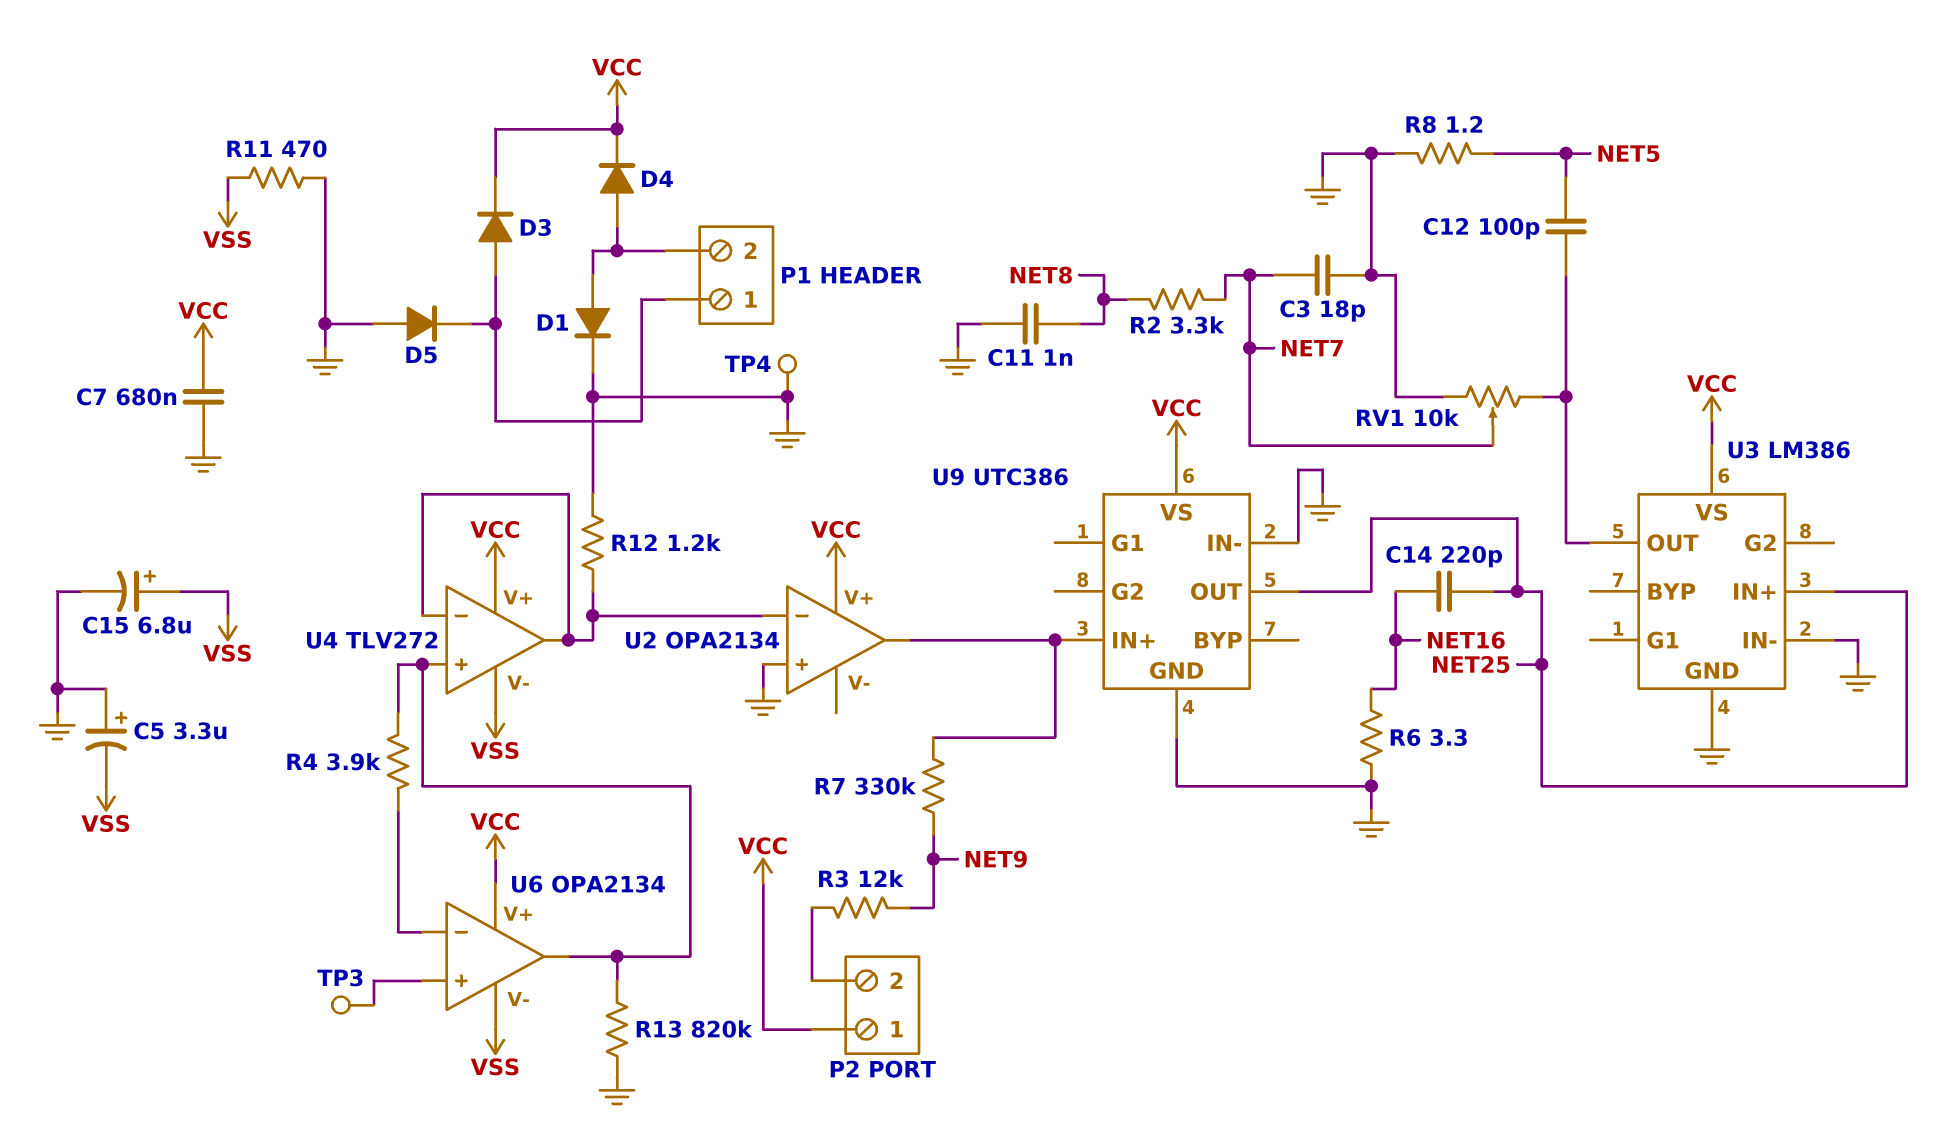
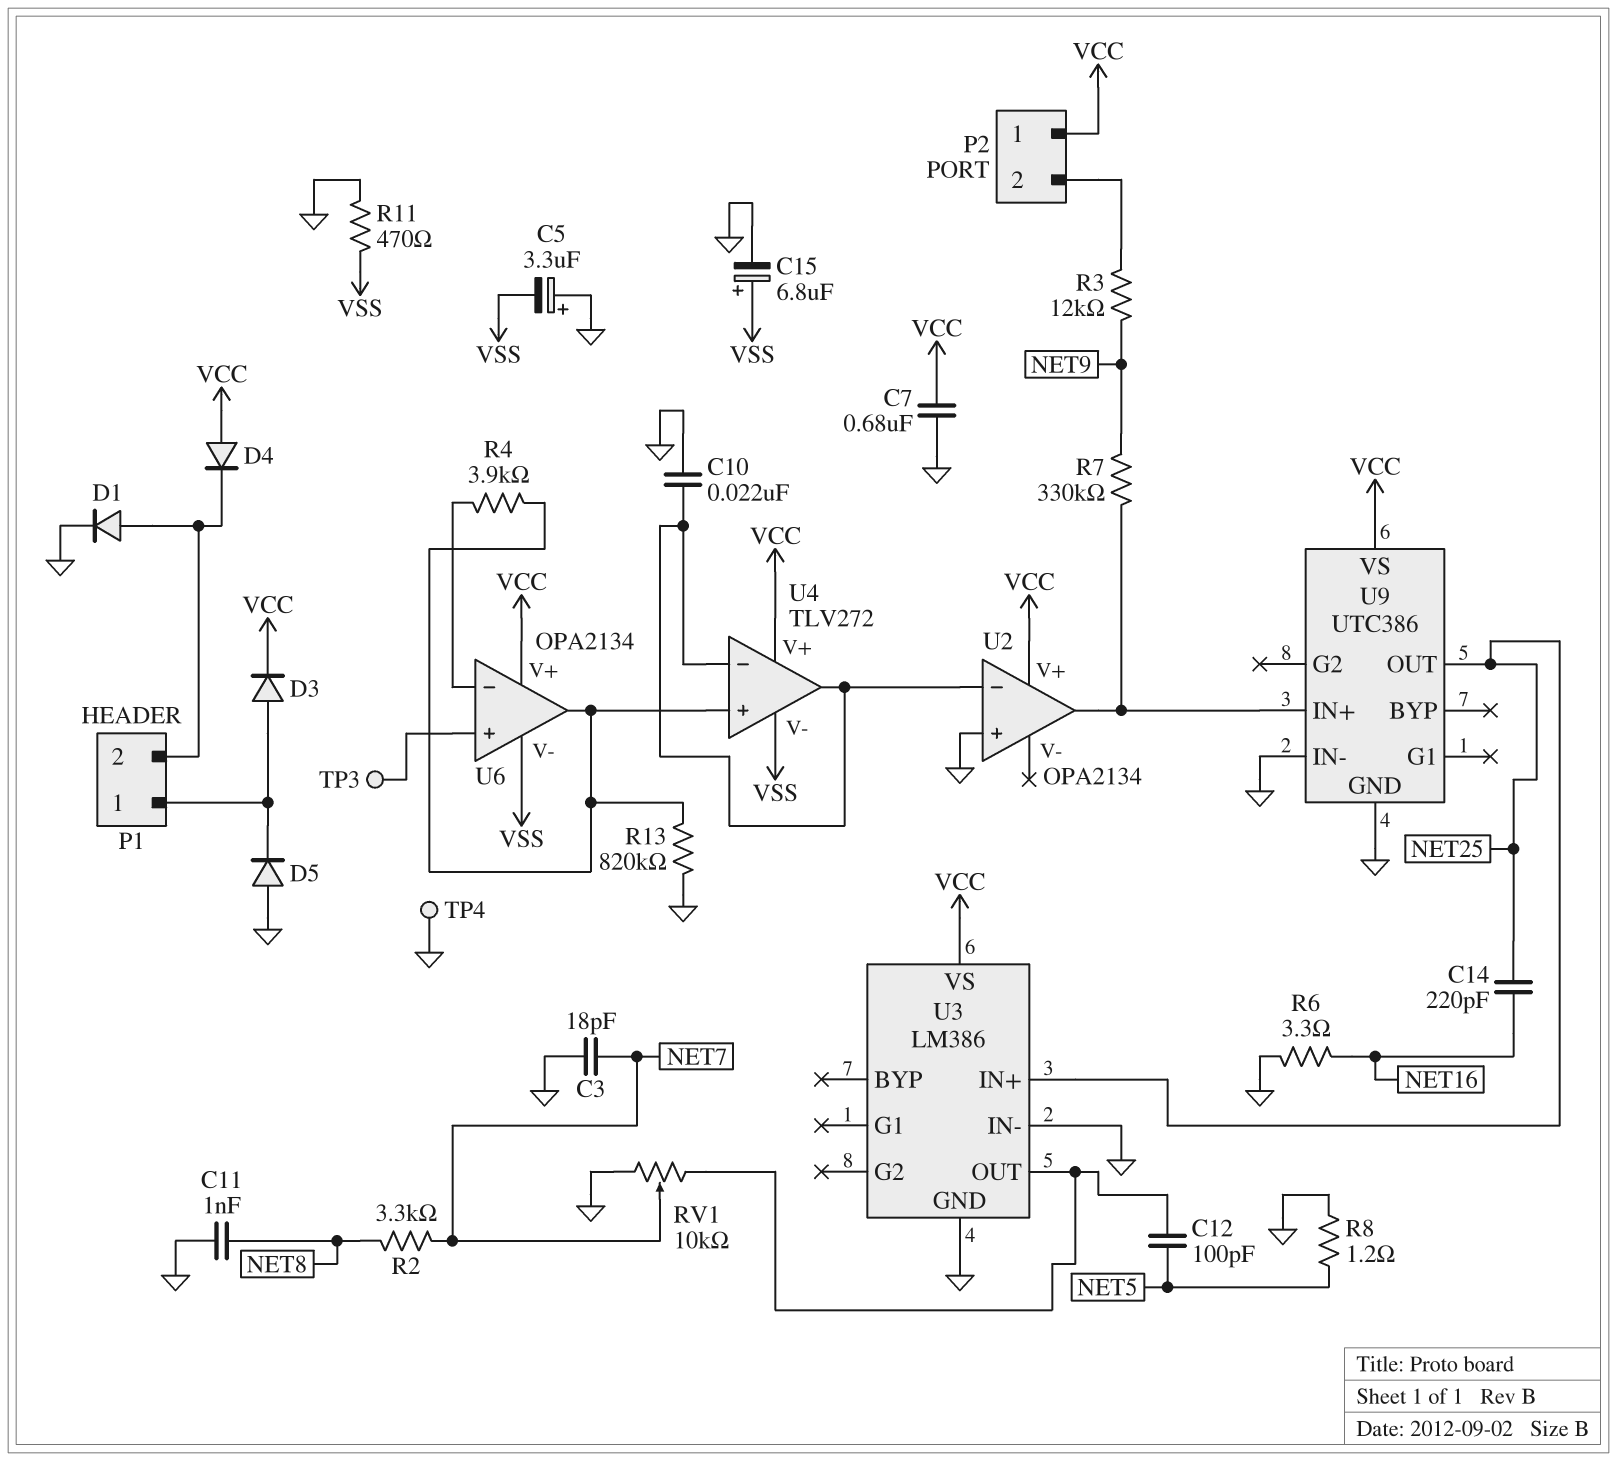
C10: none -> 22nF (GND, U2/in-)
D4: diode (A P1/2, K VCC) -> diode (A VCC, K P1/2)
R12: 1.2k (GND, U2/in-) -> none

